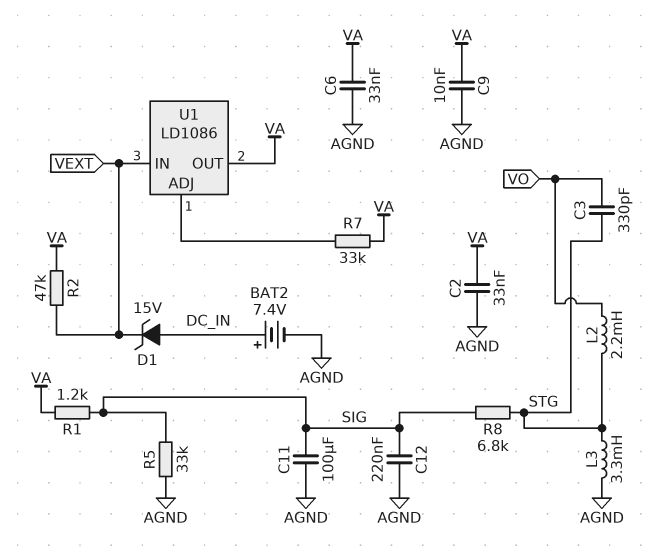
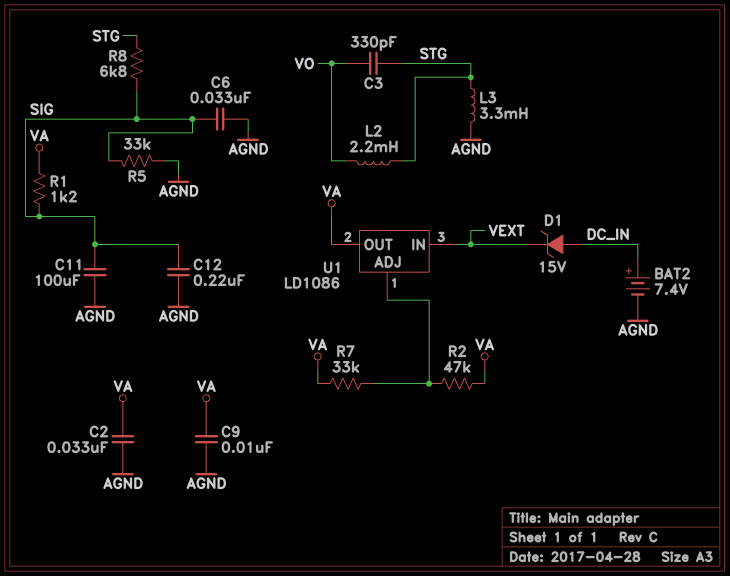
C6: 33nF (AGND, VA) -> 33nF (AGND, SIG)
R2: 47k (VA, VEXT) -> 47k (U1/ADJ, VA)

